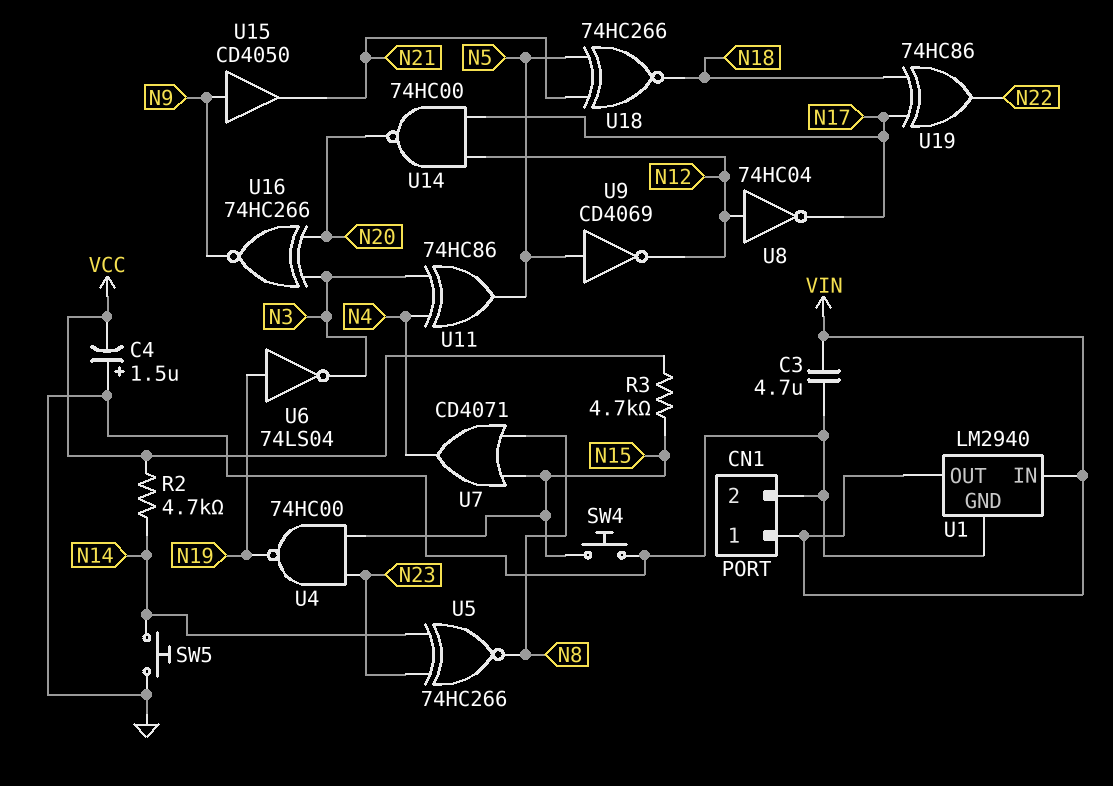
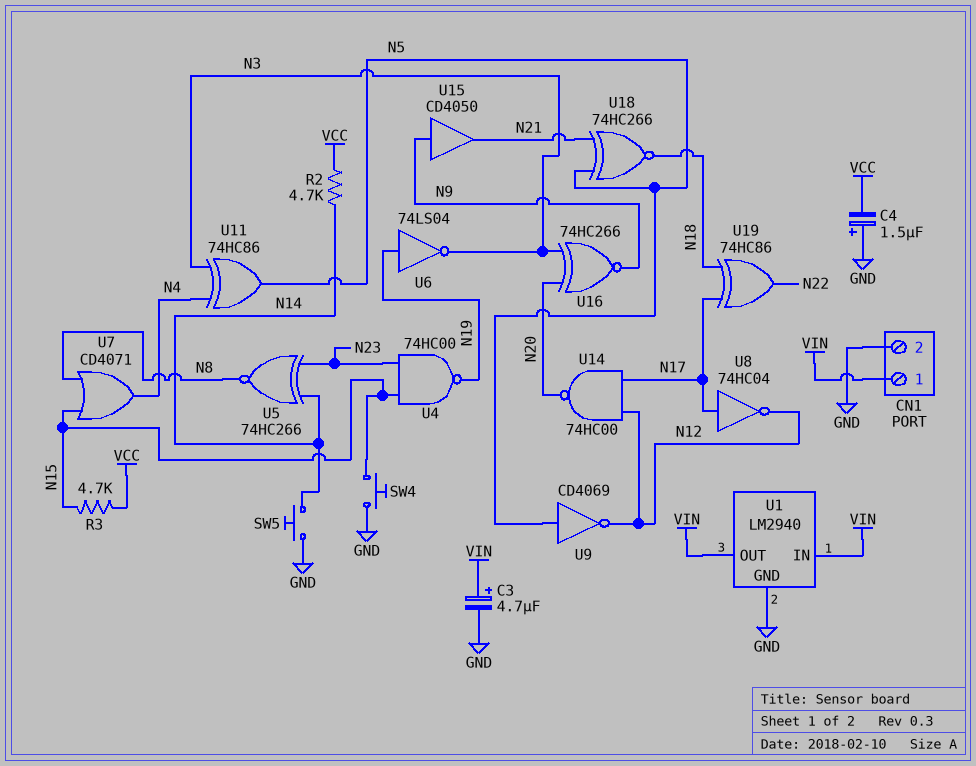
C3: 4.7uF (GND, VIN) -> 4.7uF (plus VIN, minus GND)
U8: NOT 74HC04 (in N12, out N17) -> NOT 74HC04 (in N17, out N12)

